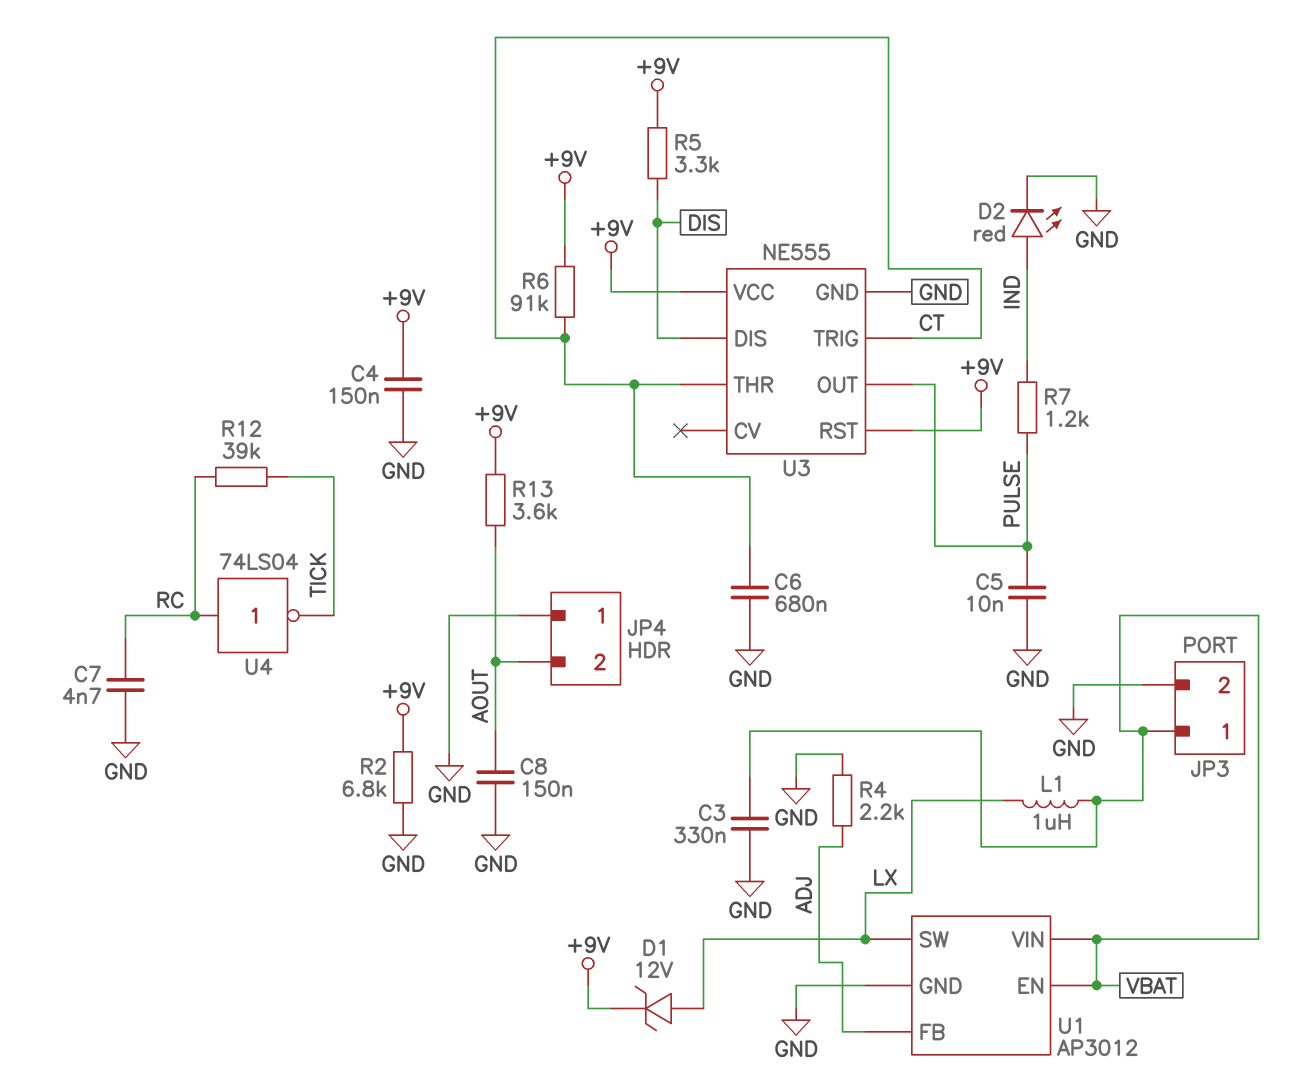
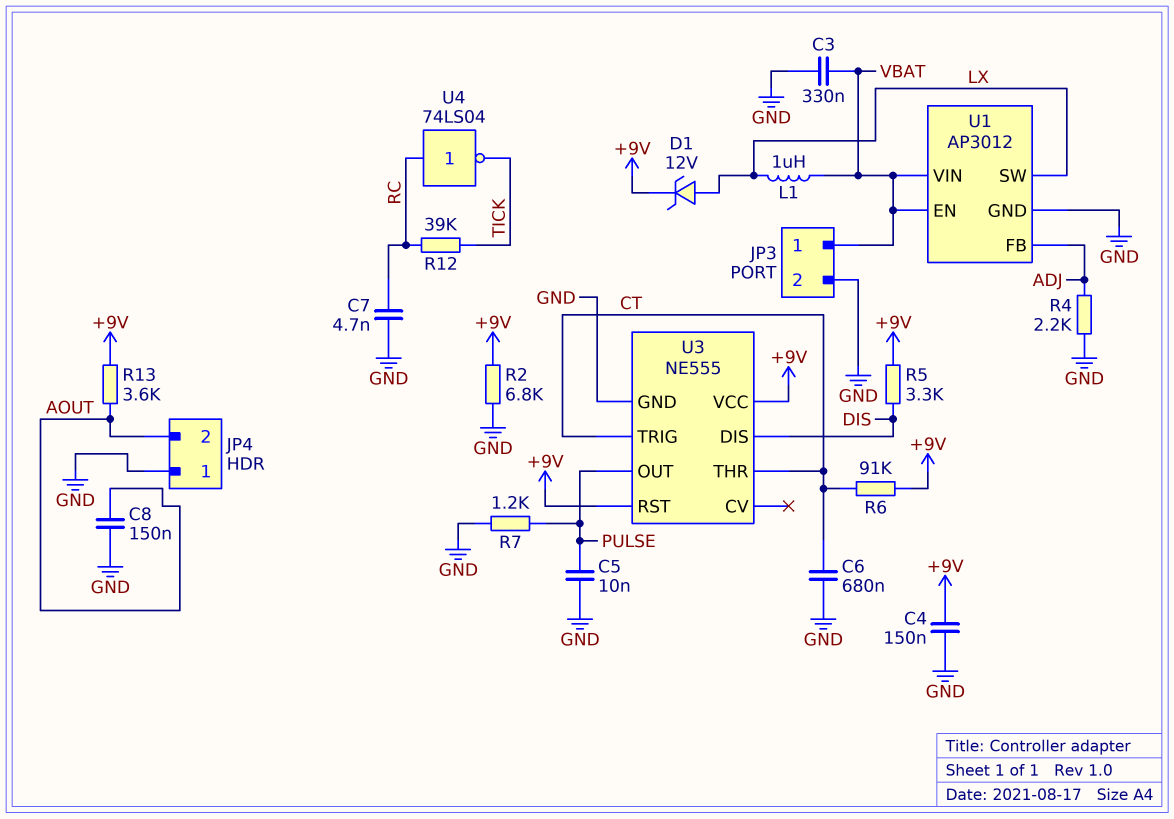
D2: LED red (A IND, K GND) -> none
R7: 1.2k (IND, PULSE) -> 1.2k (GND, PULSE)

